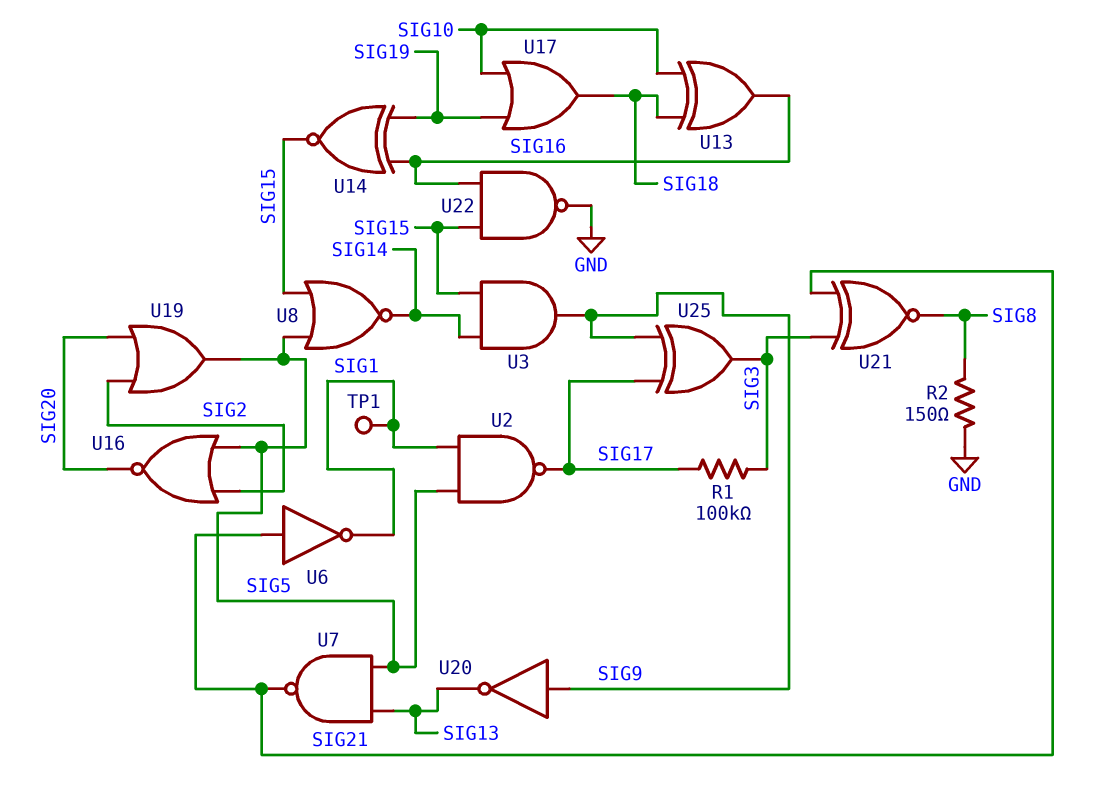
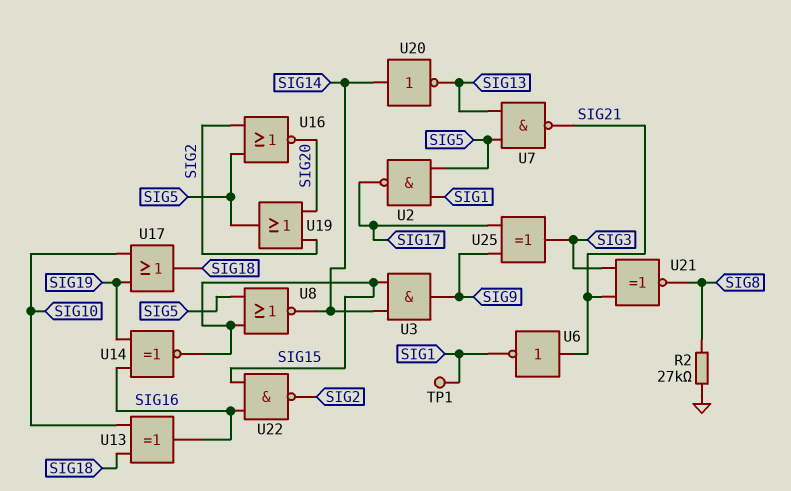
R1: 100k (SIG3, SIG17) -> none
R2: 150 (GND, SIG8) -> 27k (GND, SIG8)
U20: NOT (in SIG9, out SIG13) -> NOT (in SIG14, out SIG13)
U22: NAND (in SIG15, in SIG16, out GND) -> NAND (in SIG15, in SIG16, out SIG2)

